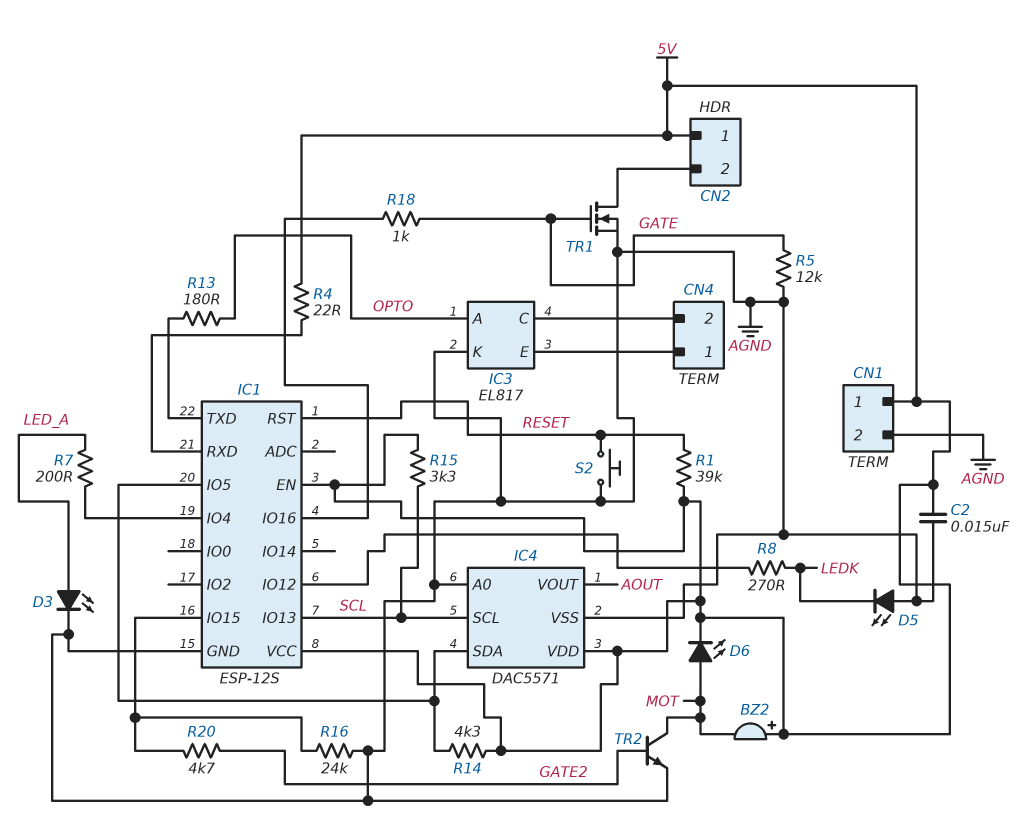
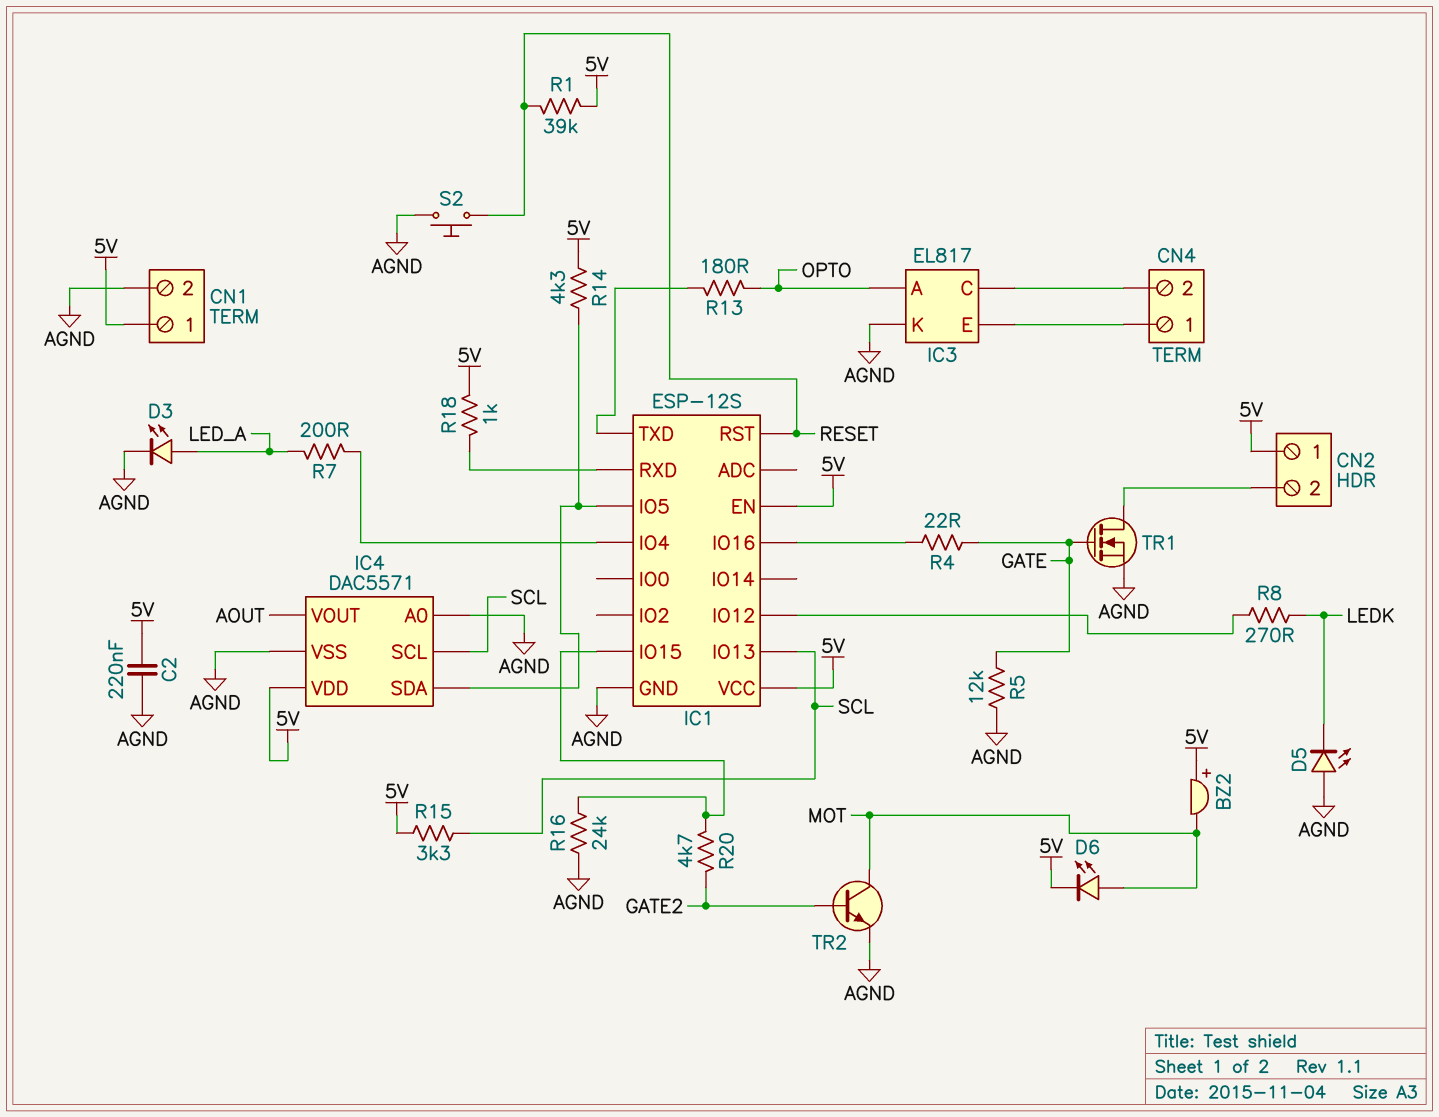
C2: 15nF (5V, AGND) -> 220nF (5V, AGND)
R4: 22 (5V, IC1/RXD) -> 22 (GATE, IC1/IO16)
R18: 1k (GATE, IC1/IO16) -> 1k (5V, IC1/RXD)

